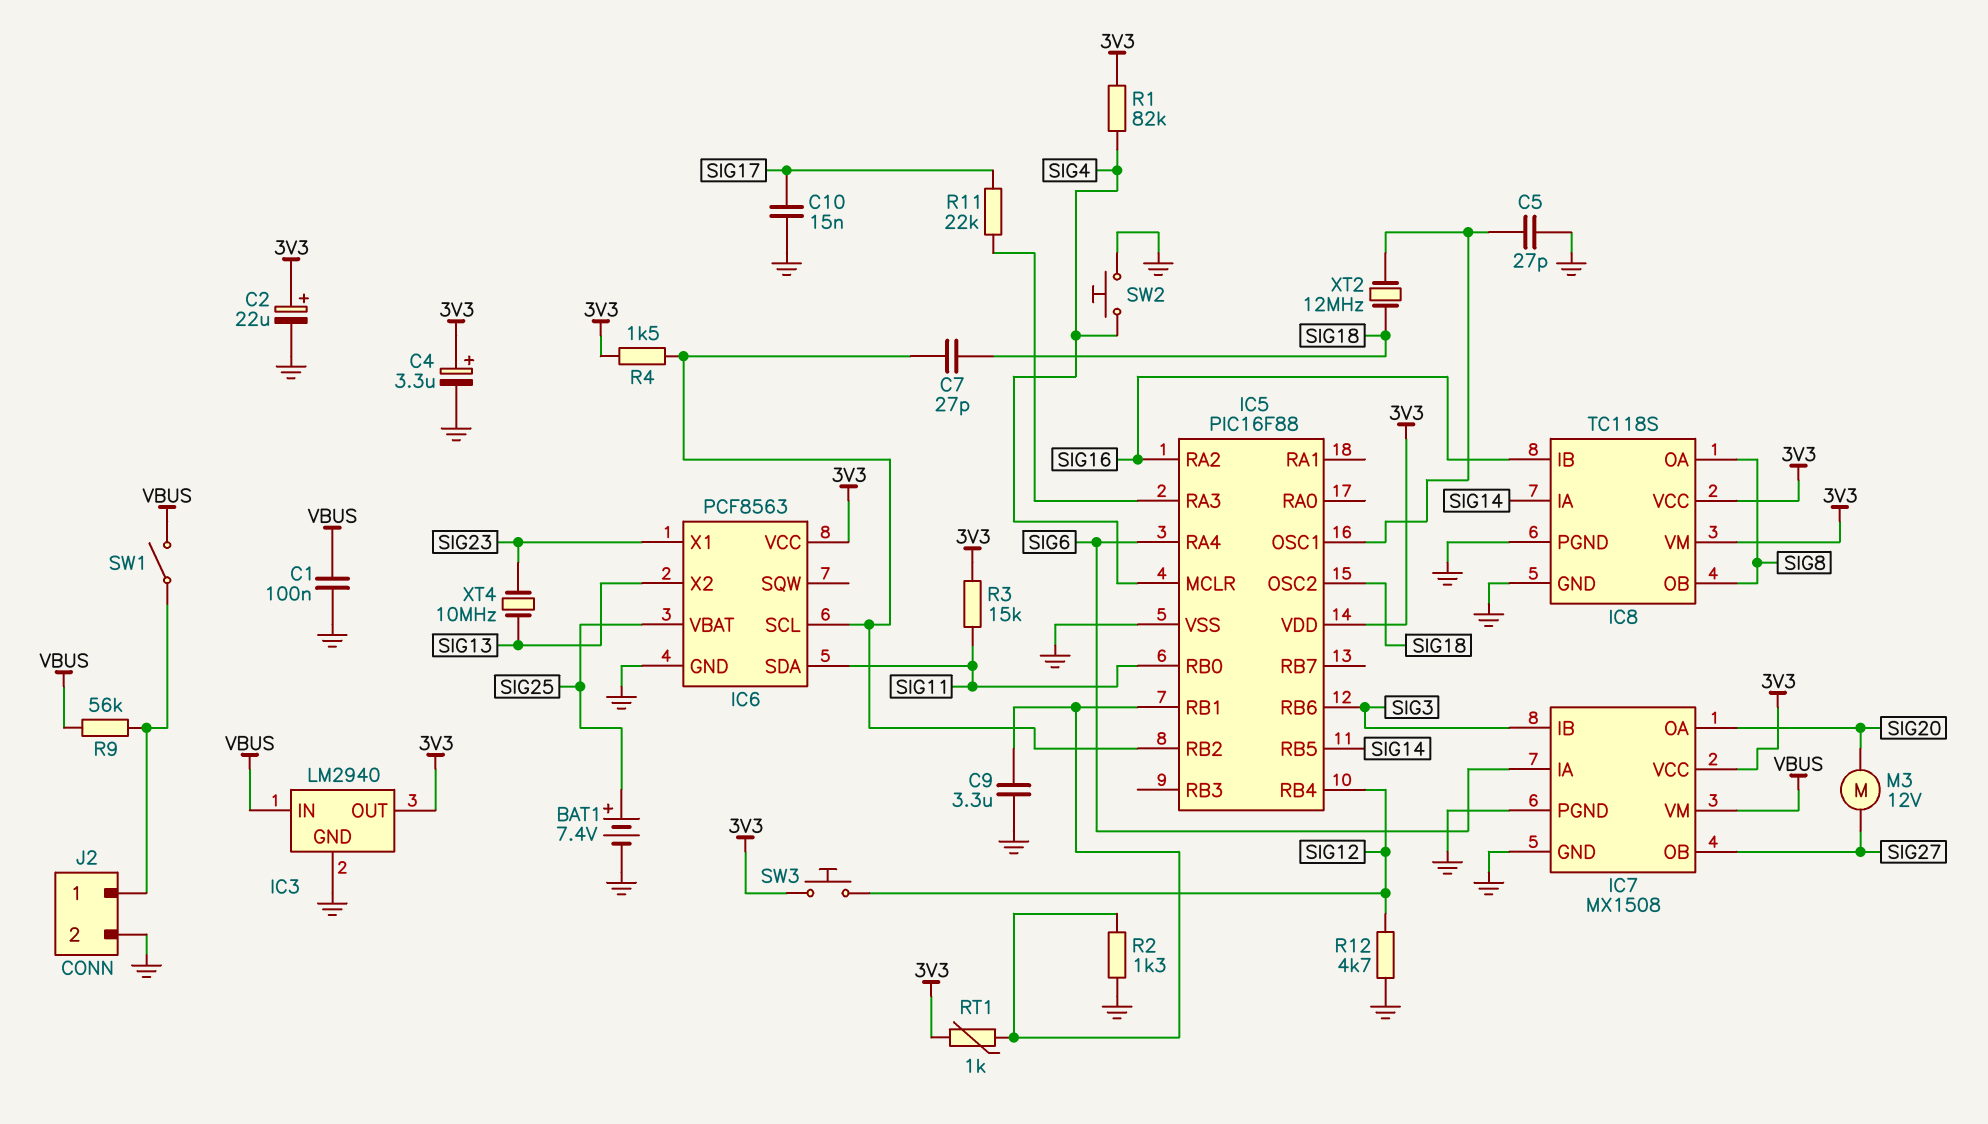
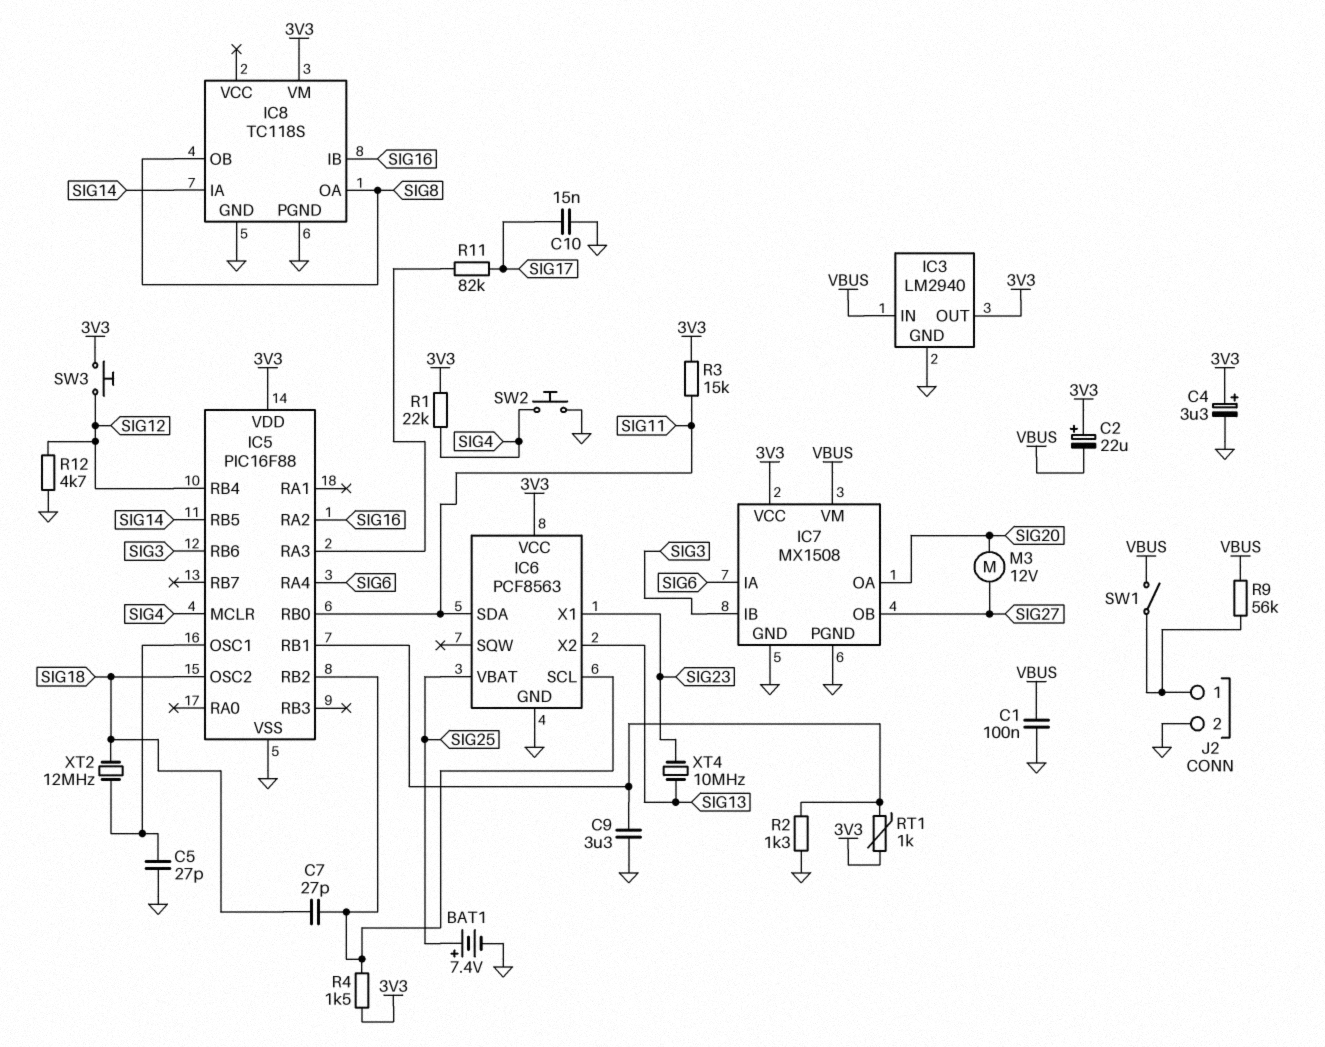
C2: 22uF (plus 3V3, minus GND) -> 22uF (plus 3V3, minus VBUS)
IC8 pin VCC: 3V3 -> none
R1: 82k (3V3, SIG4) -> 22k (3V3, SIG4)
R11: 22k (IC5/RA3, SIG17) -> 82k (IC5/RA3, SIG17)

